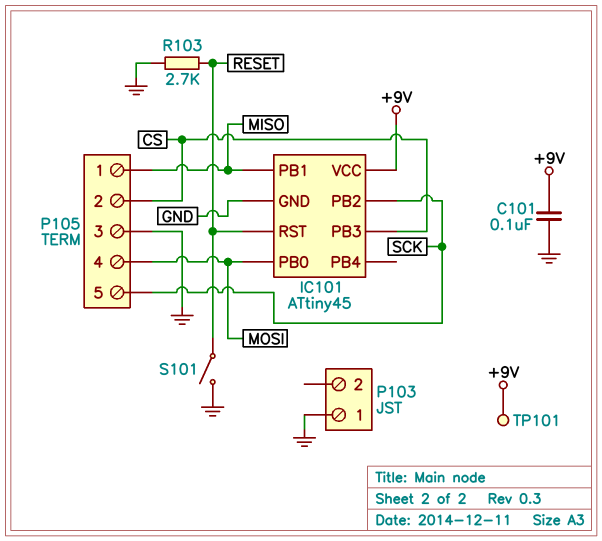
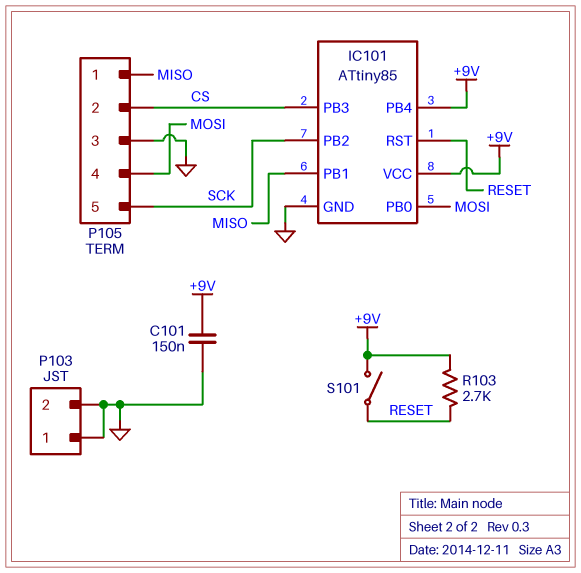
C101: 100nF (+9V, GND) -> 150nF (+9V, GND)
IC101: ATtiny45 -> ATtiny85
IC101 pin PB4: none -> +9V
P103 pin 2: none -> GND
R103: 2.7k (GND, RESET) -> 2.7k (+9V, RESET)
S101: switch (GND, RESET) -> switch (+9V, RESET)
TP101: test point (+9V) -> none

